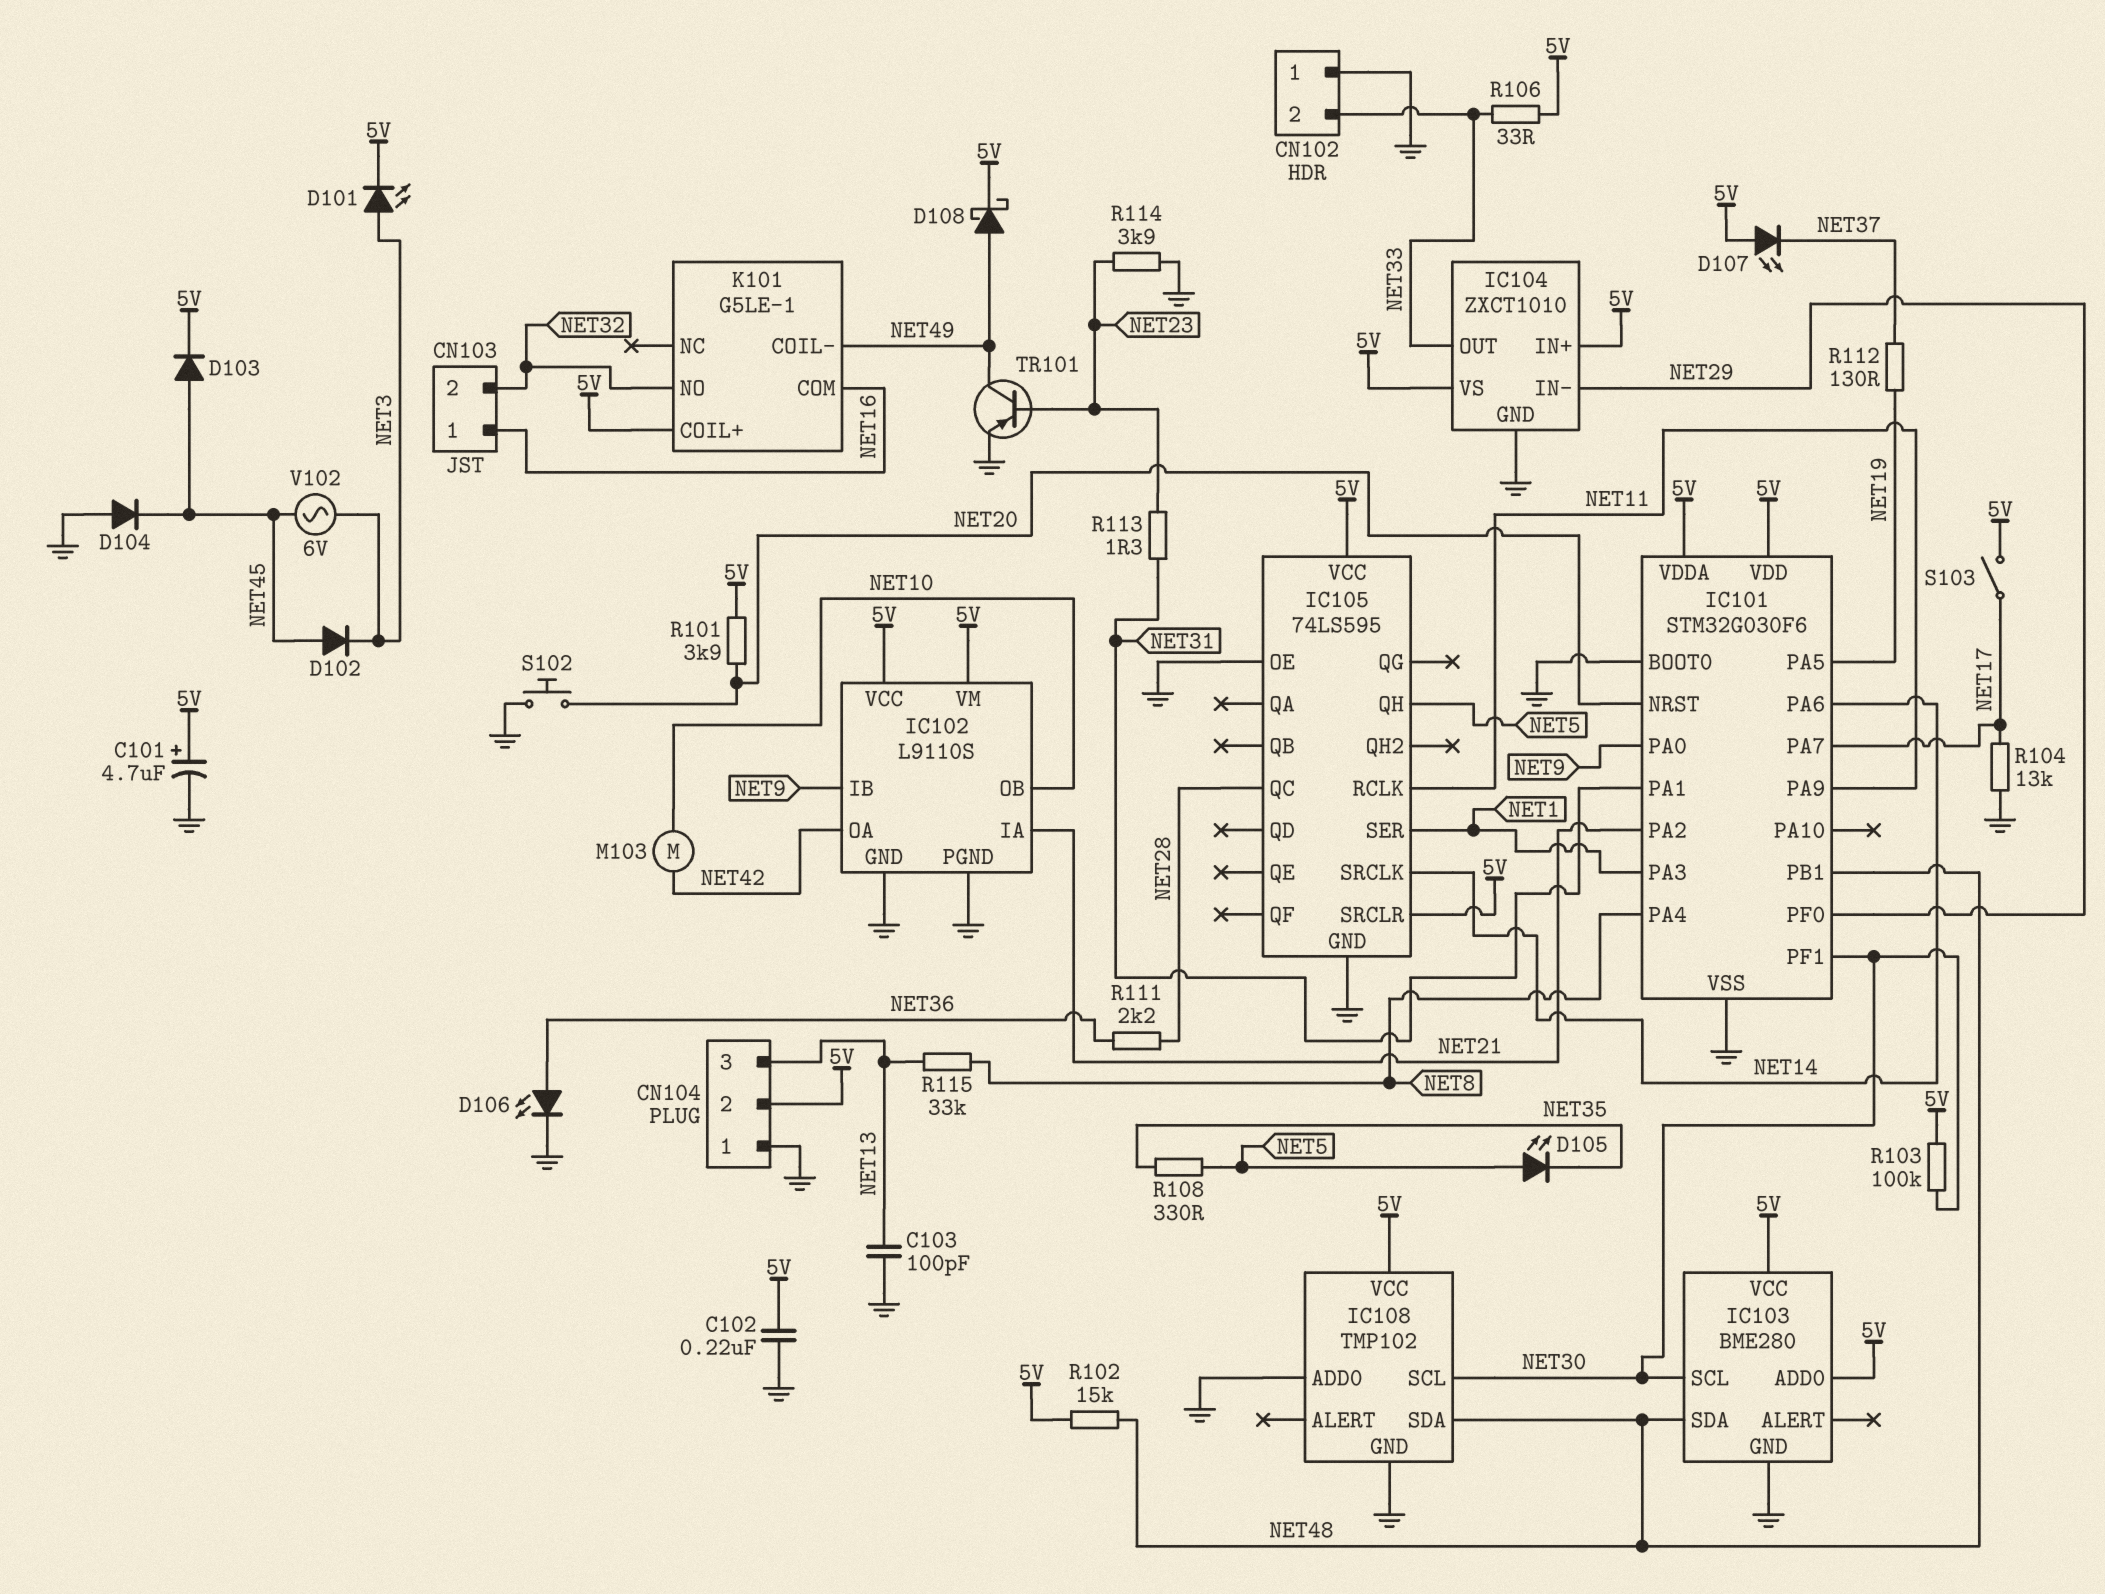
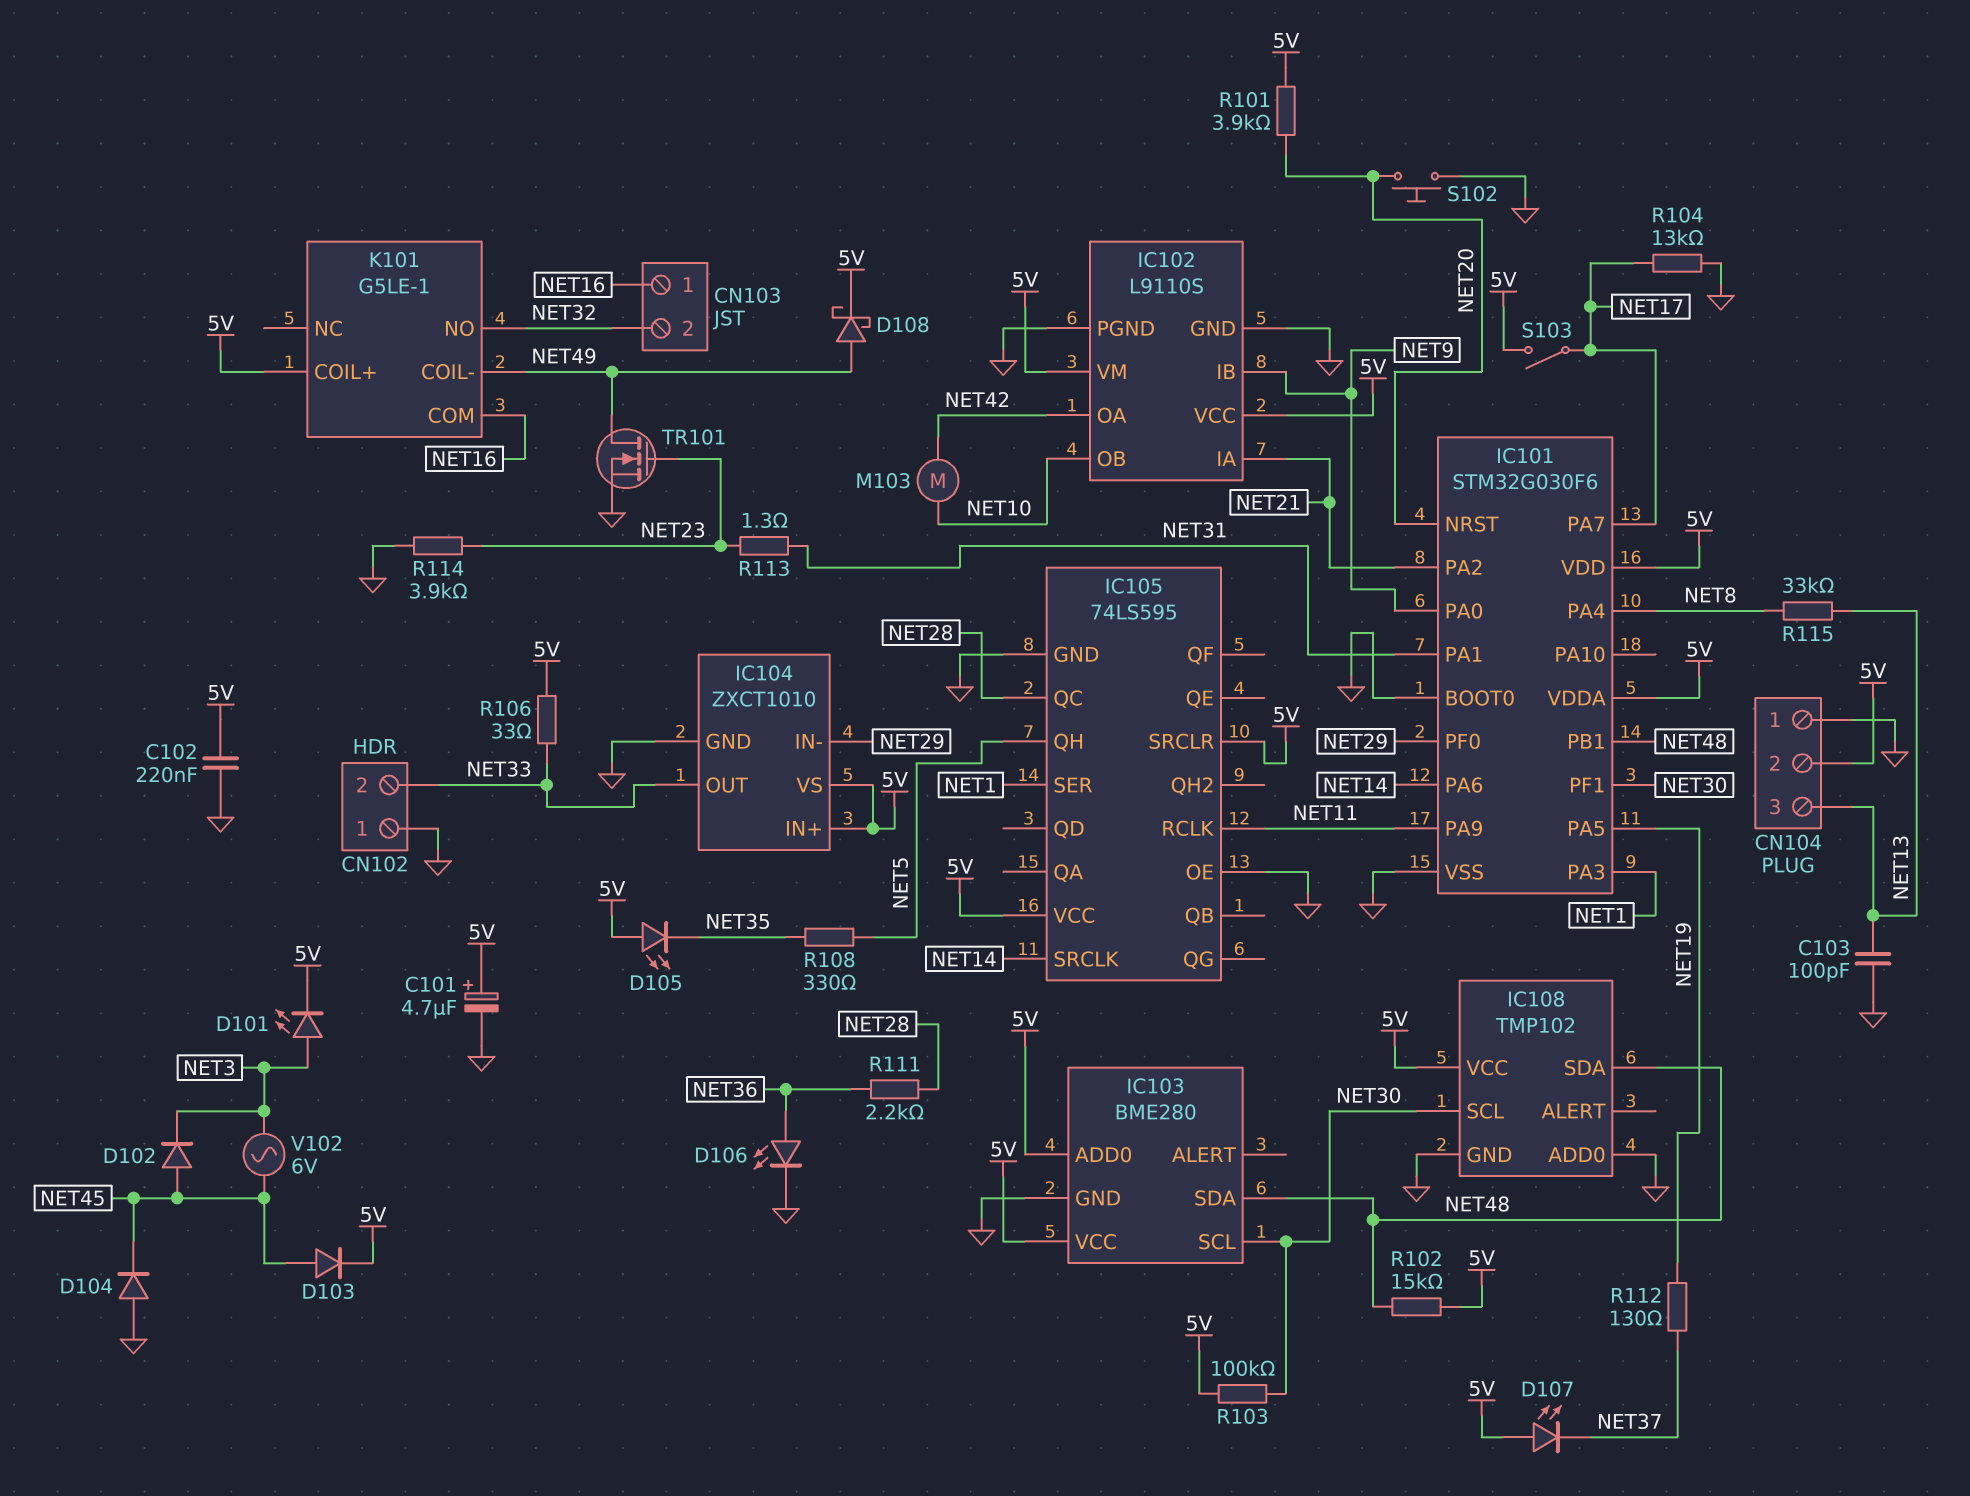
D105: LED (A NET5, K NET35) -> LED (A 5V, K NET35)
TR101: PNP (B NET23, C NET49, E GND) -> NMOS (G NET23, D NET49, S GND)

